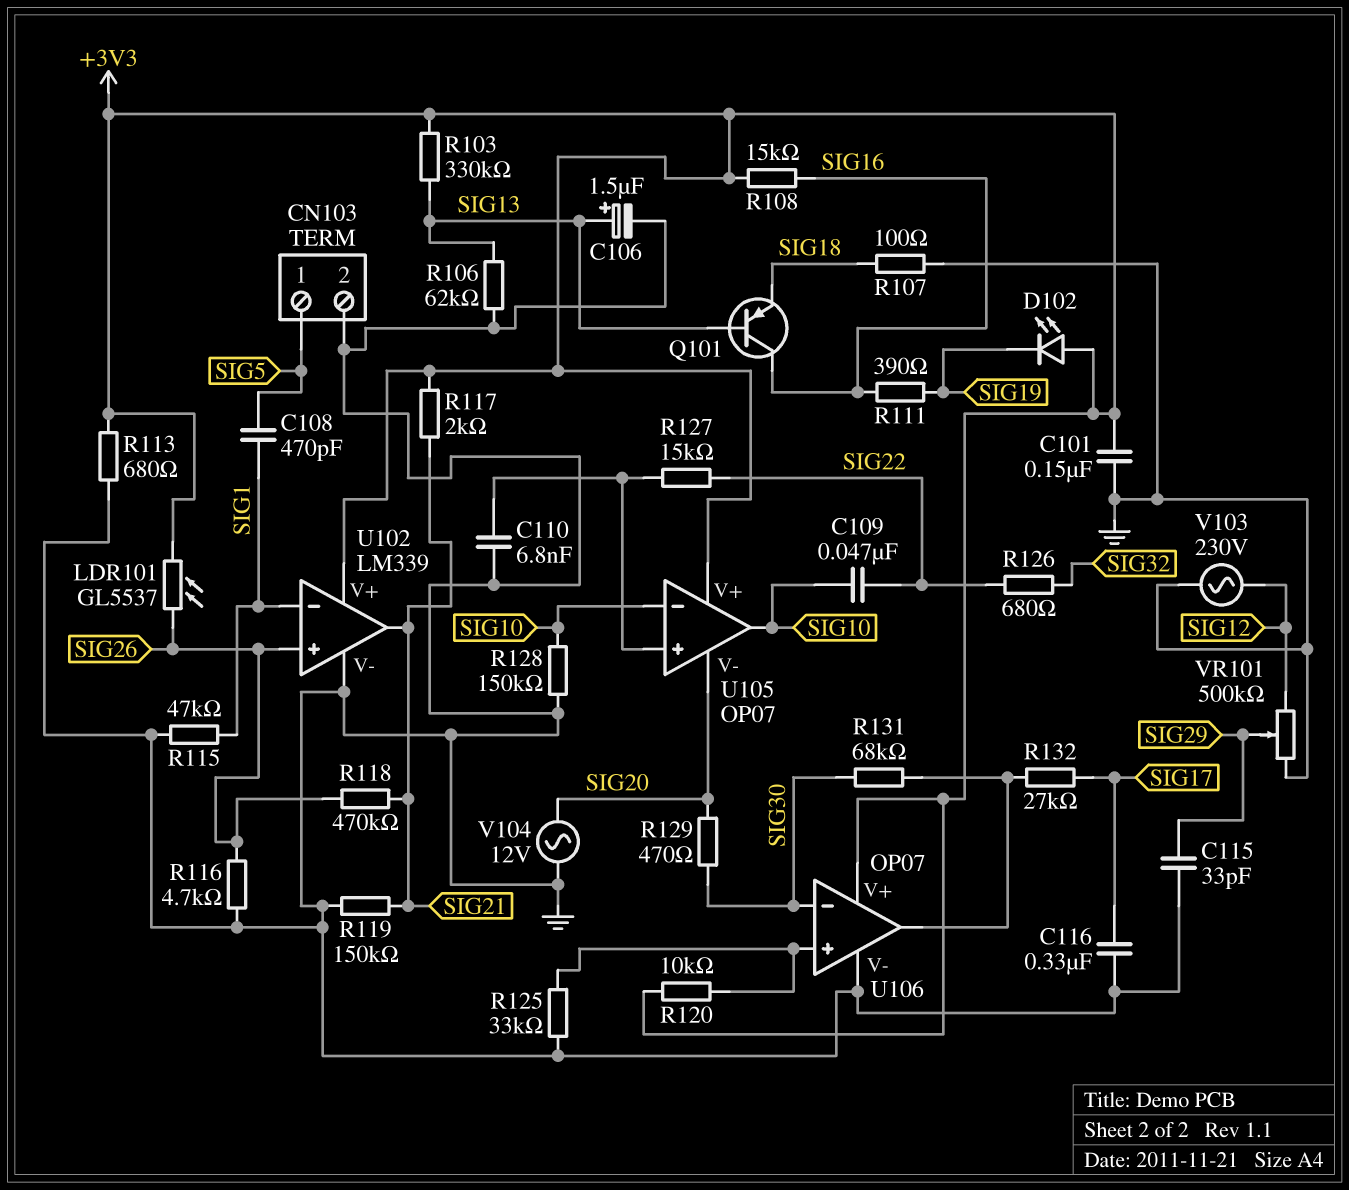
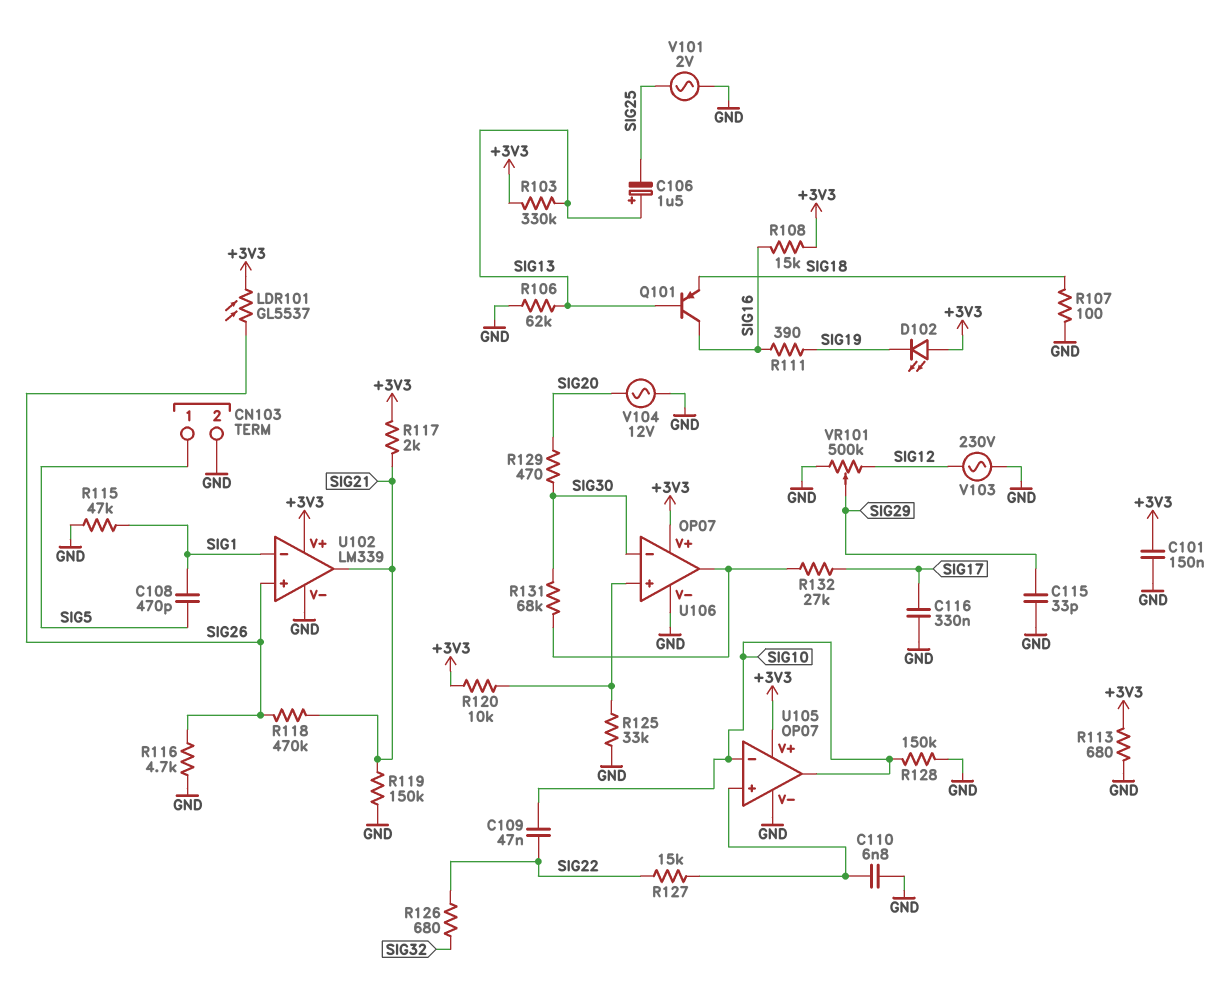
C106: 1.5uF (plus SIG13, minus GND) -> 1.5uF (plus SIG13, minus SIG25)
U105 pin V-: SIG20 -> GND
V101: none -> AC 2V (GND, SIG25)

